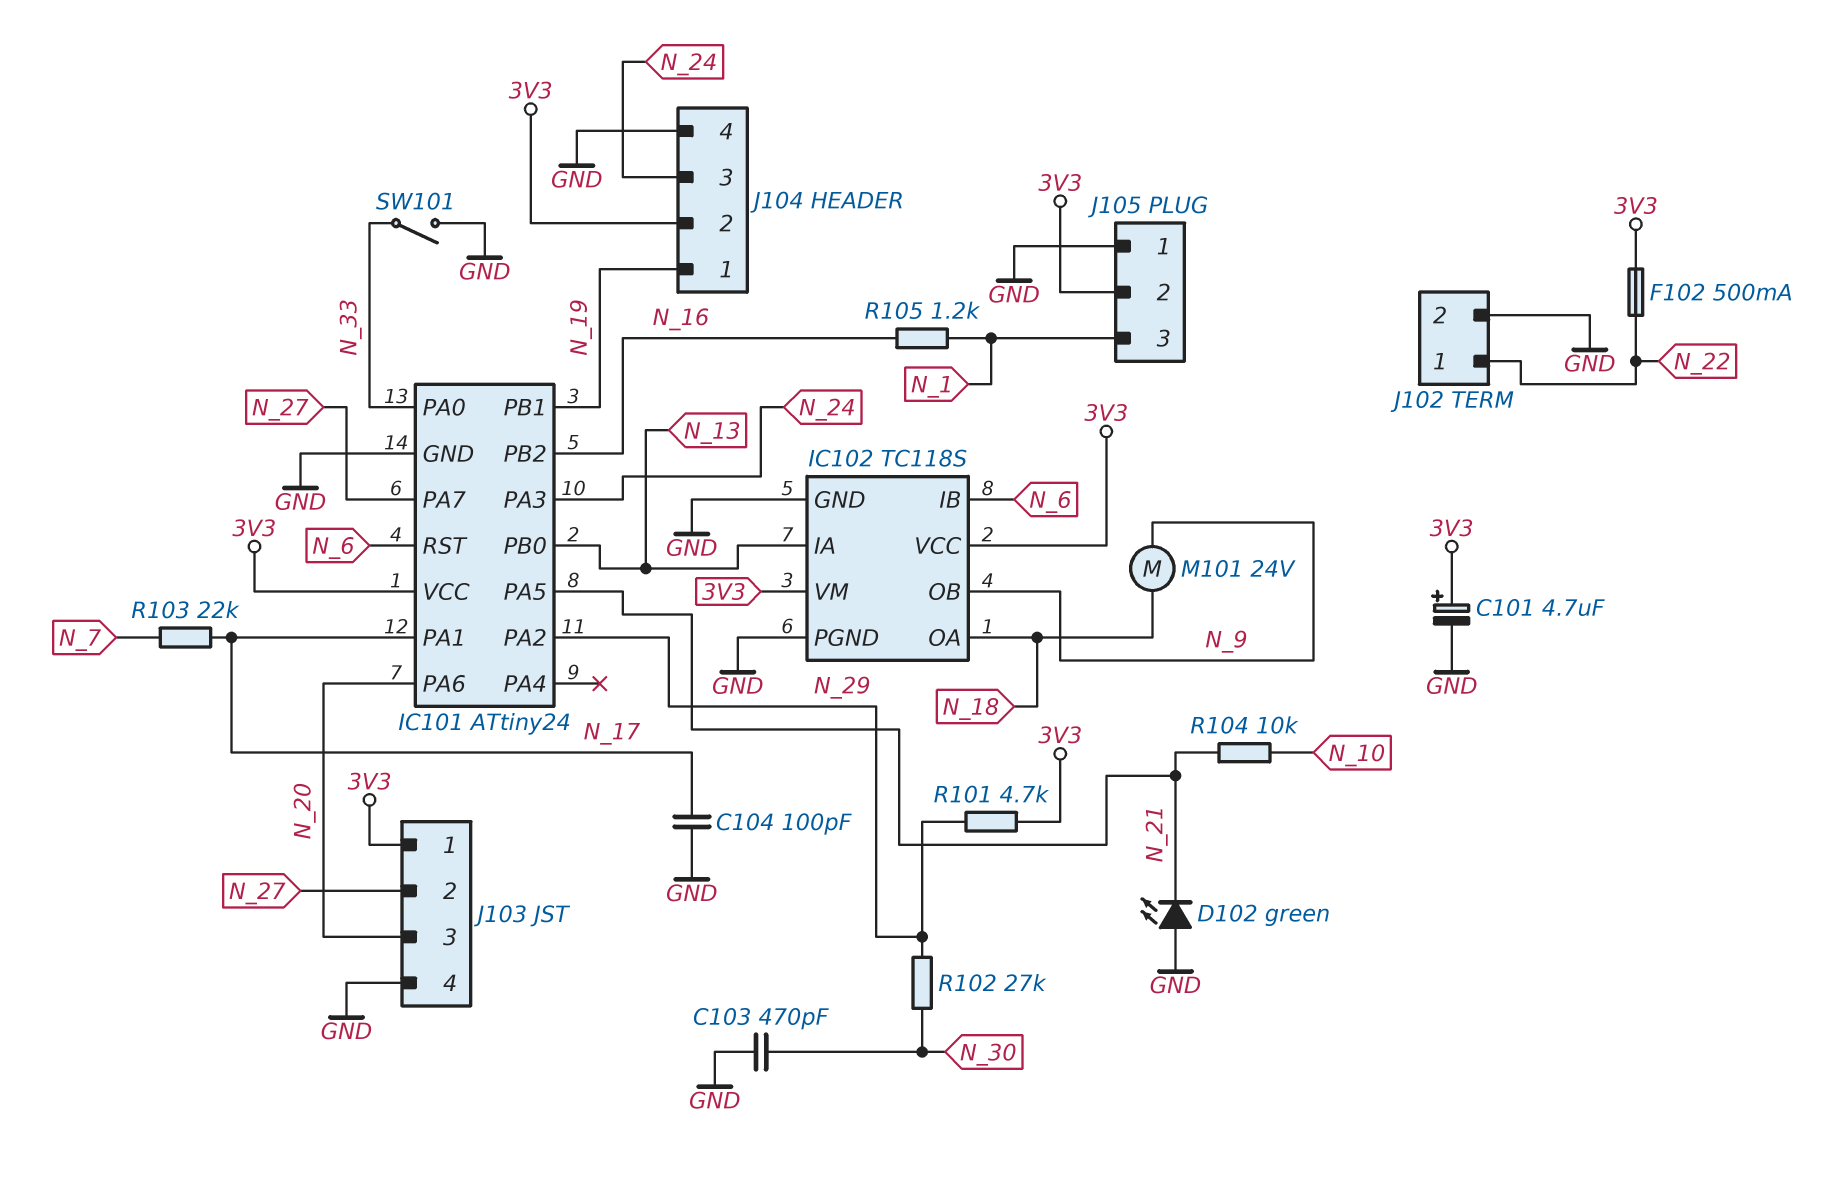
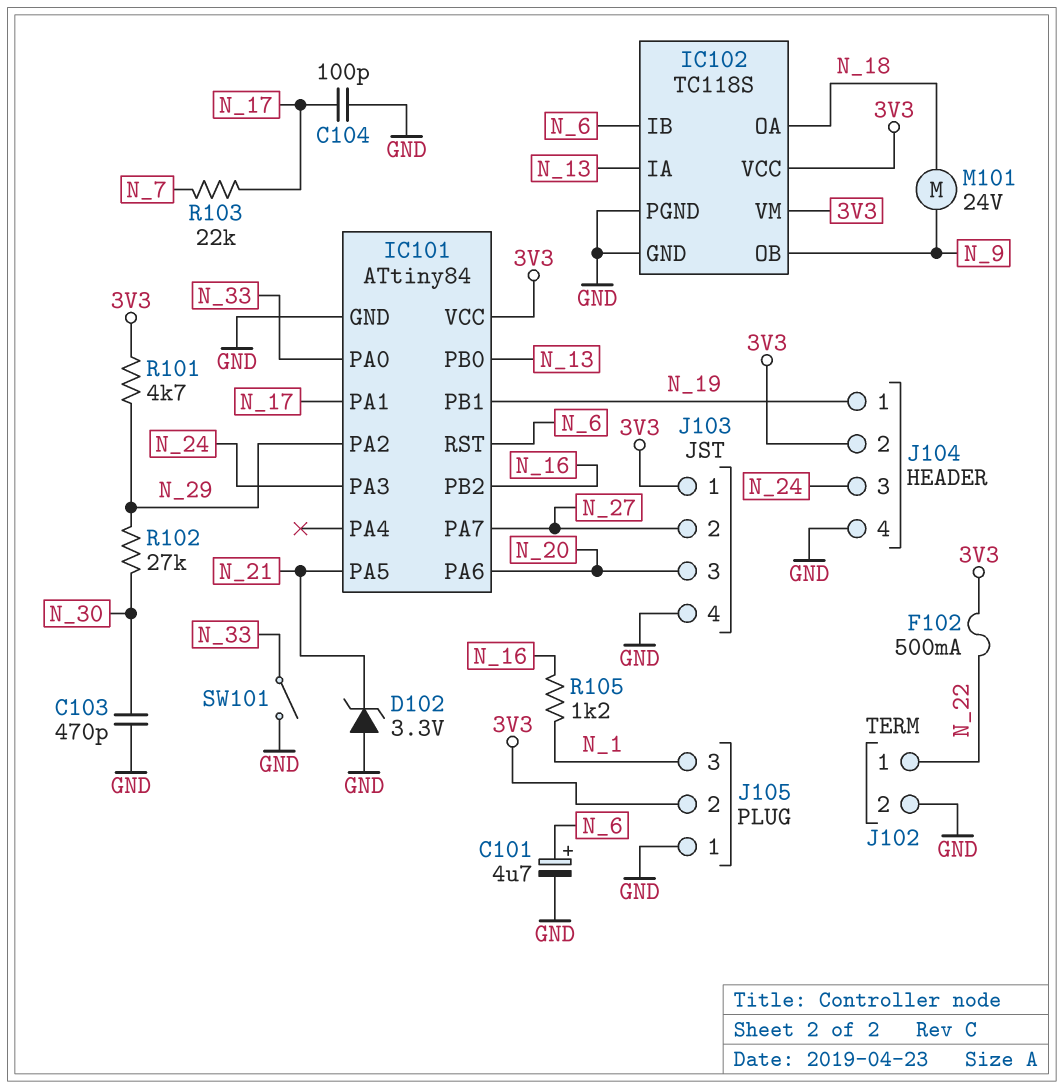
C101: 4.7uF (plus 3V3, minus GND) -> 4.7uF (plus N_6, minus GND)
D102: LED green (A GND, K N_21) -> zener 3.3V (A GND, K N_21)
IC101: ATtiny24 -> ATtiny84
R104: 10k (N_10, N_21) -> none

